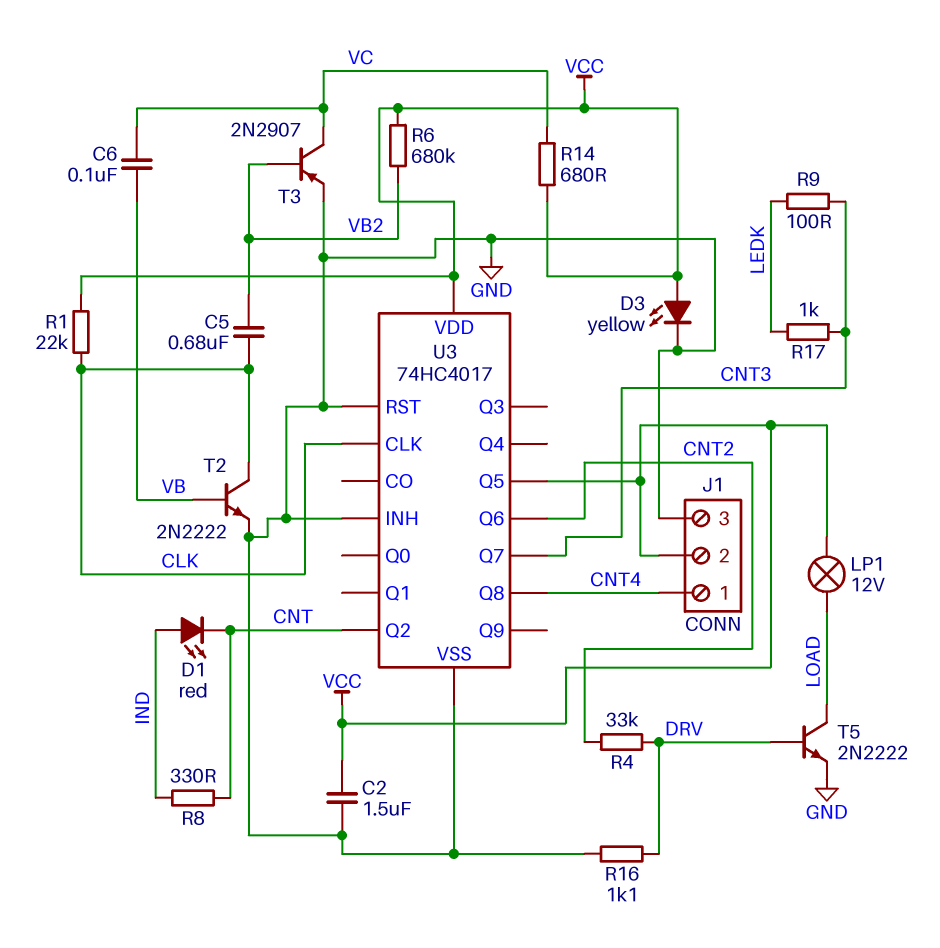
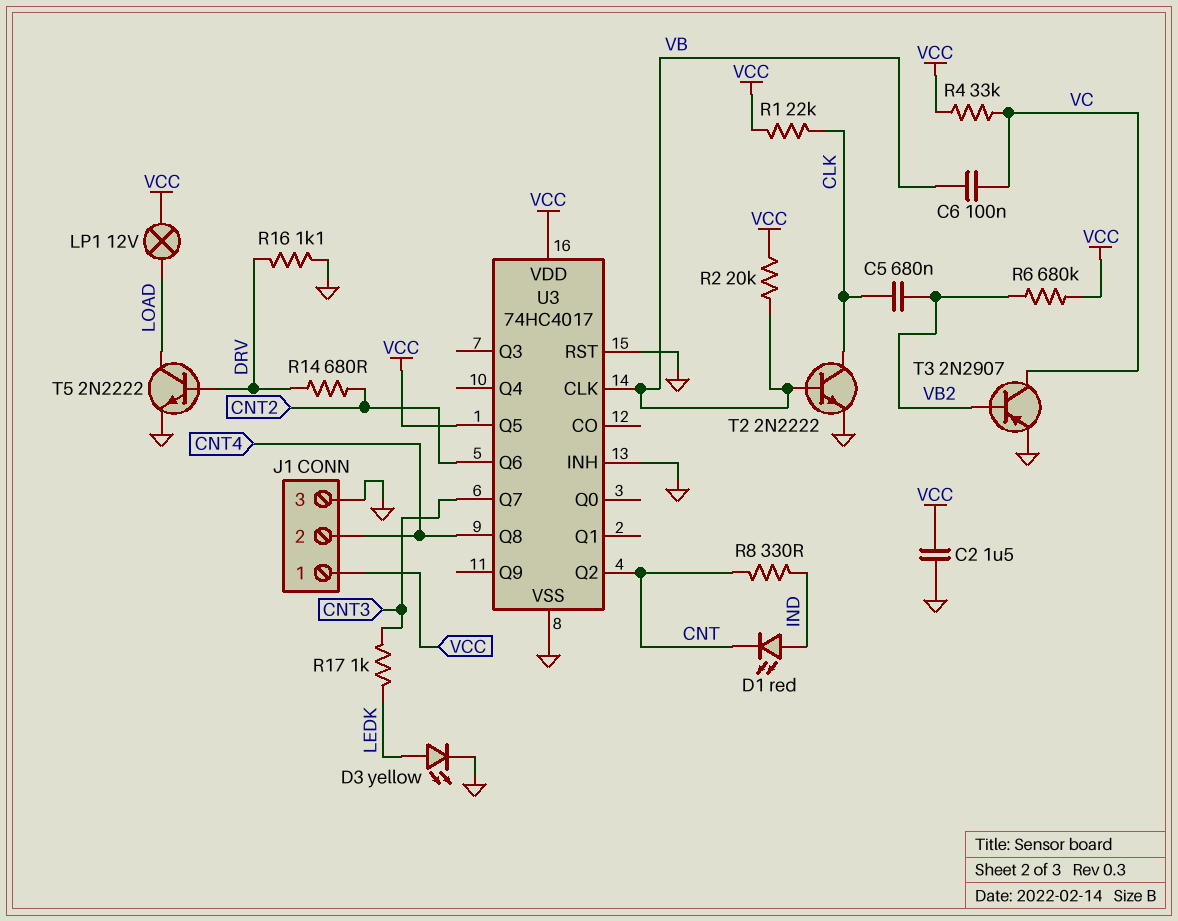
D3: LED yellow (A VCC, K GND) -> LED yellow (A LEDK, K GND)
J1 pin 1: CNT4 -> VCC
J1 pin 2: VCC -> CNT4
R2: none -> 20k (VB, VCC)
R4: 33k (CNT2, DRV) -> 33k (VC, VCC)
R9: 100 (CNT3, LEDK) -> none
R14: 680 (VC, VCC) -> 680 (CNT2, DRV)
U3 pin CLK: CLK -> VB

